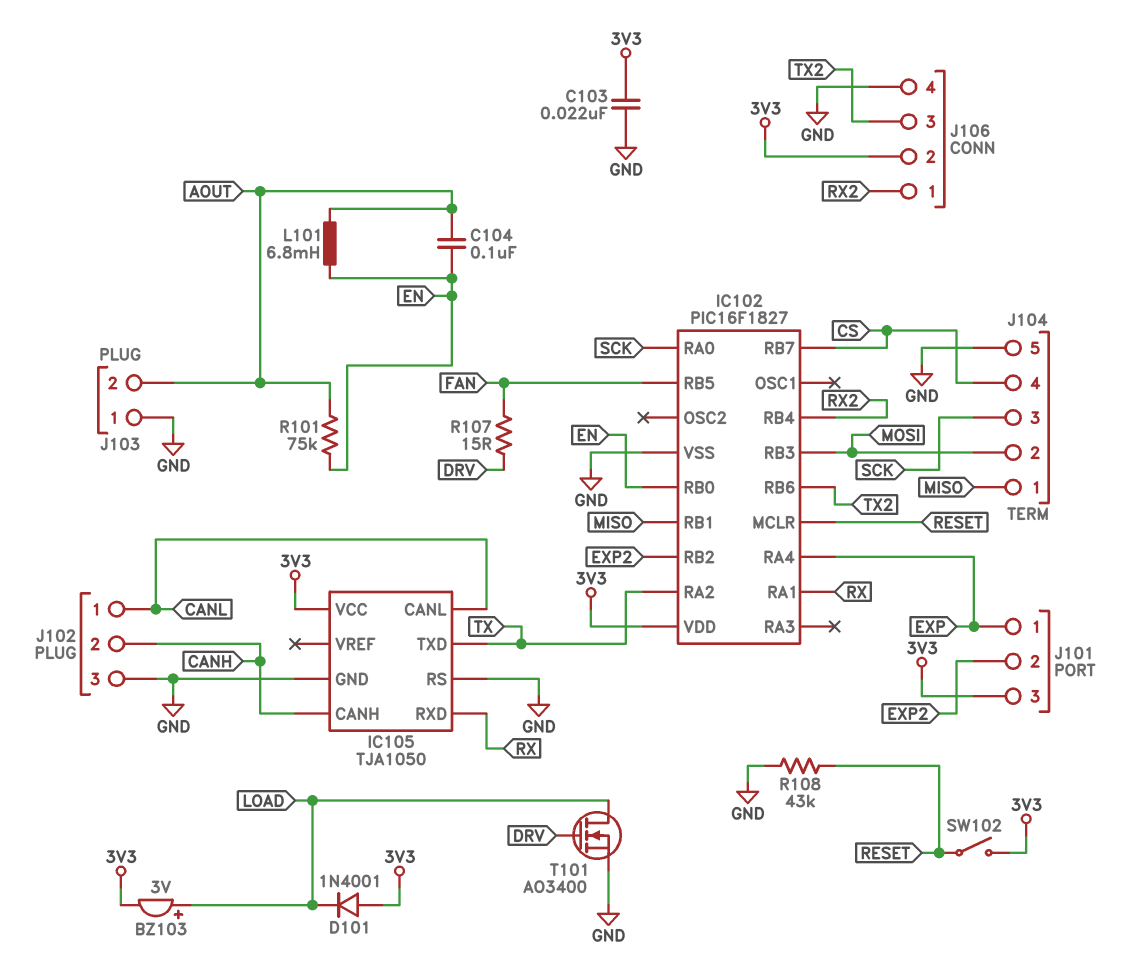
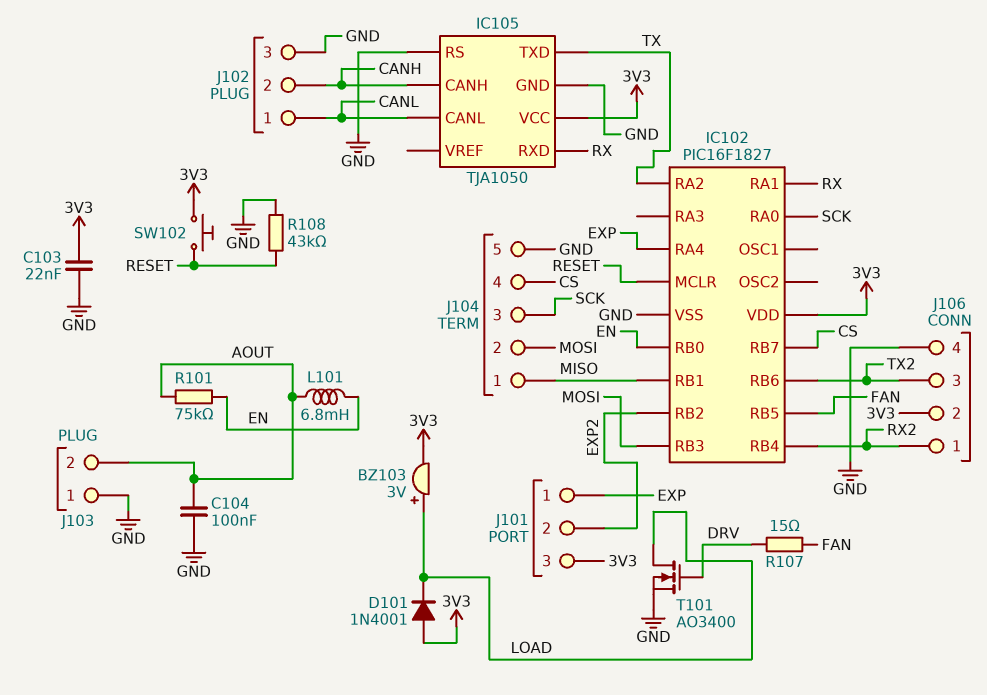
C104: 100nF (AOUT, EN) -> 100nF (AOUT, GND)
SW102: switch (3V3, RESET) -> button (3V3, RESET)

